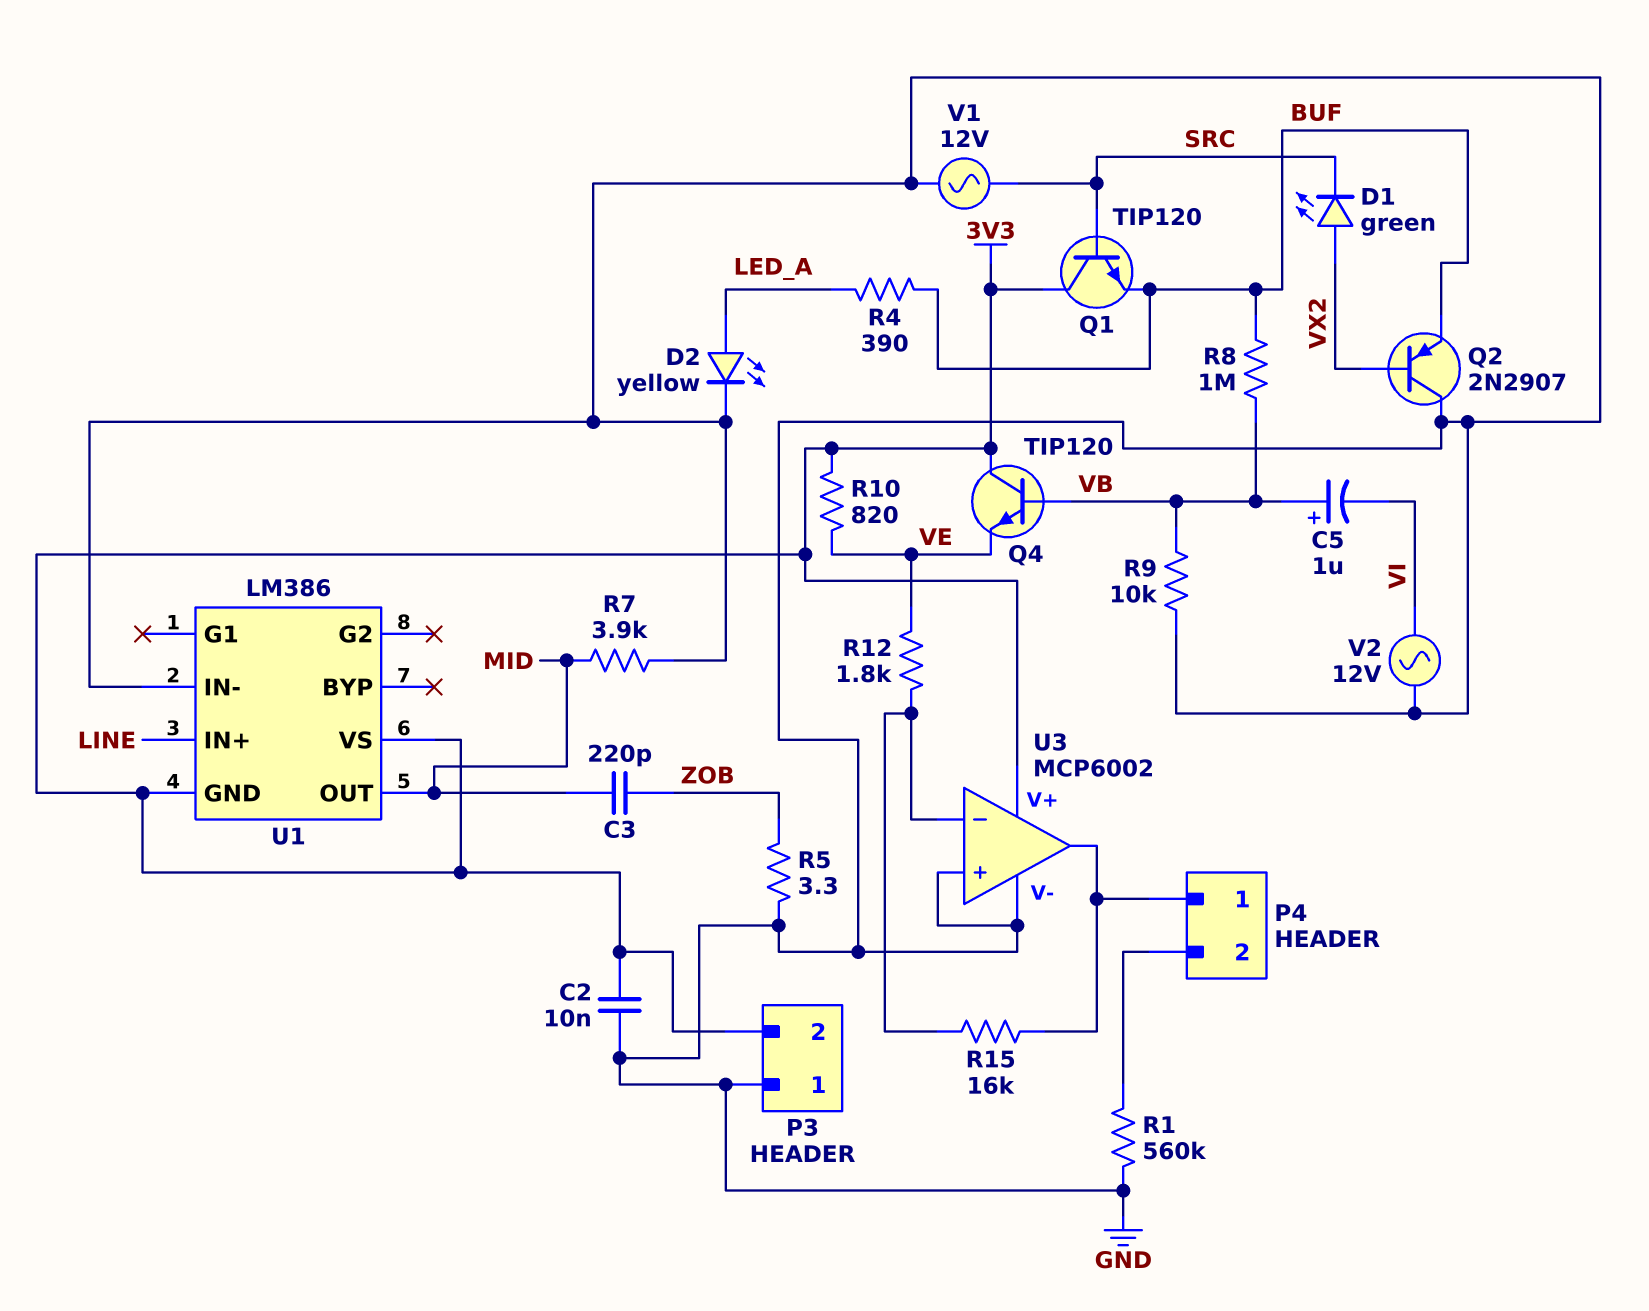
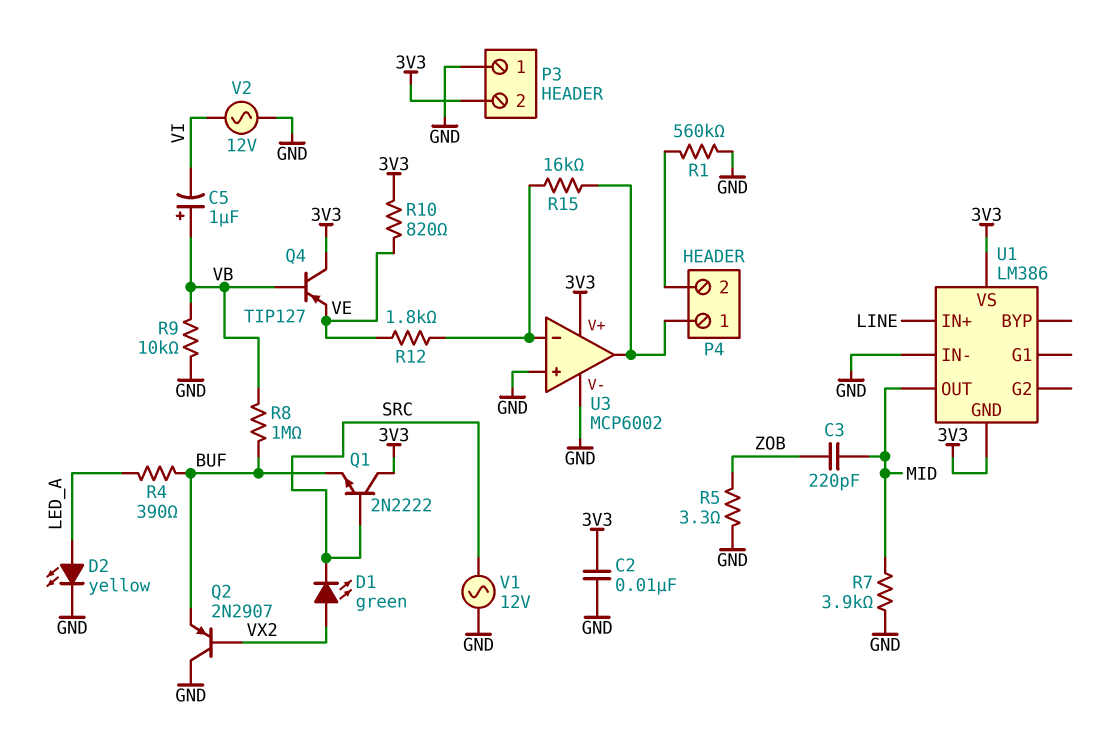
Q1: NPN TIP120 (B SRC, C 3V3, E BUF) -> NPN 2N2222 (B SRC, C 3V3, E BUF)
Q4: NPN TIP120 (B VB, C 3V3, E VE) -> PNP TIP127 (B VB, C 3V3, E VE)

